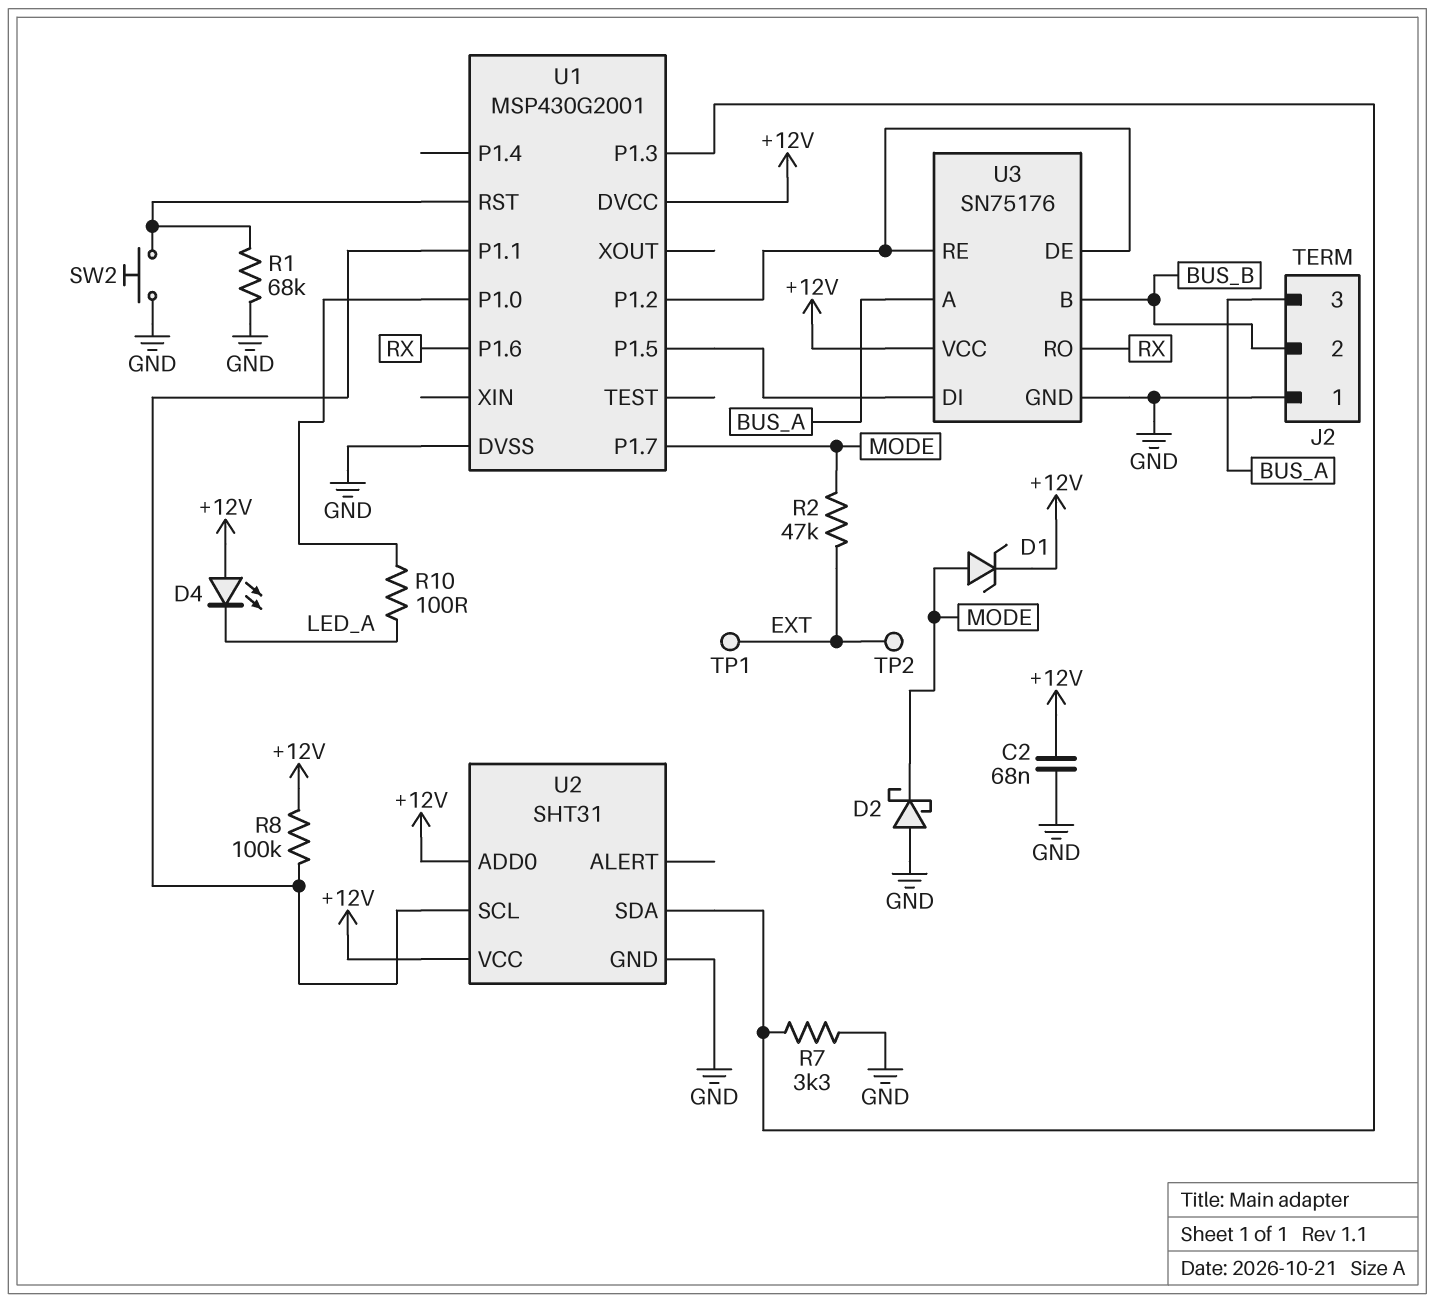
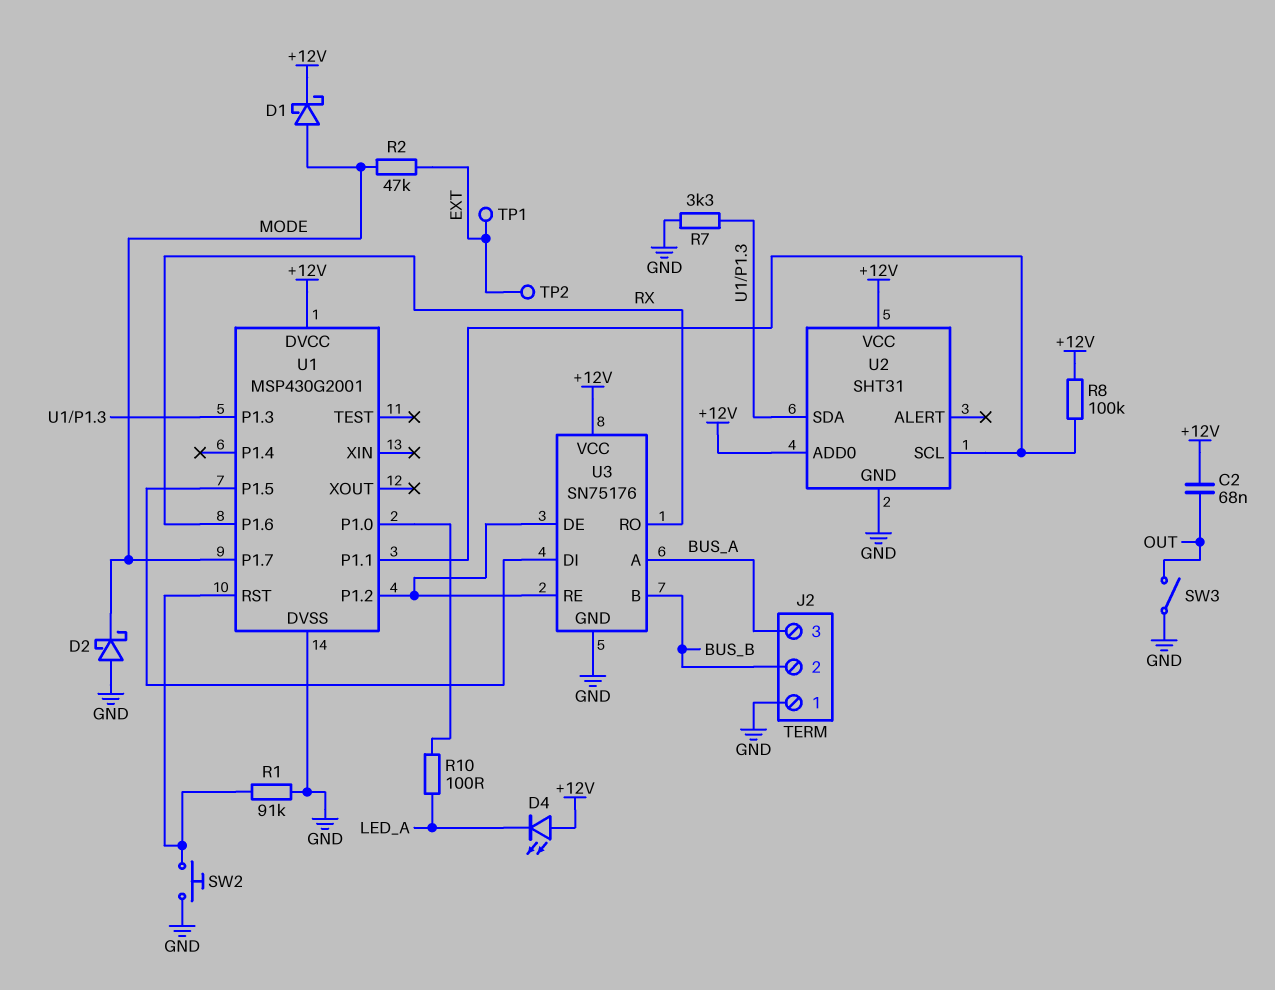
C2: 68nF (+12V, GND) -> 68nF (+12V, OUT)
D1: zener (A MODE, K +12V) -> schottky (A MODE, K +12V)
R1: 68k (GND, U1/RST) -> 91k (GND, U1/RST)
SW3: none -> switch (GND, OUT)

